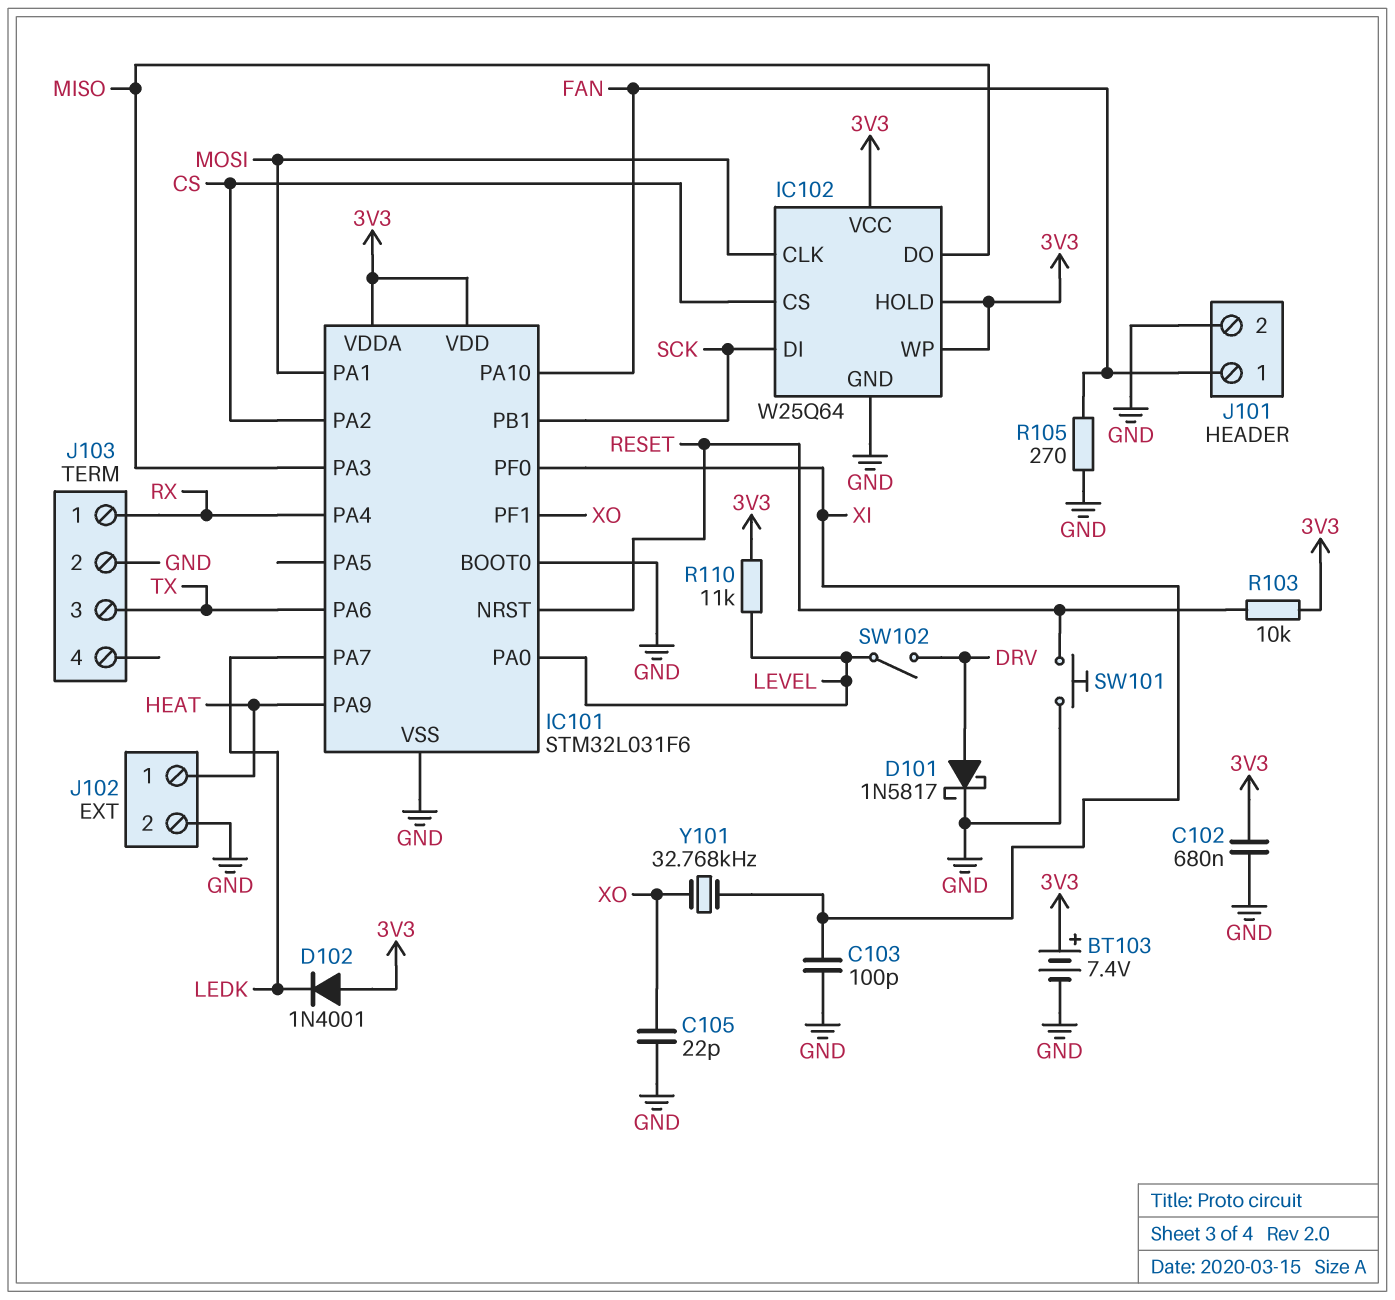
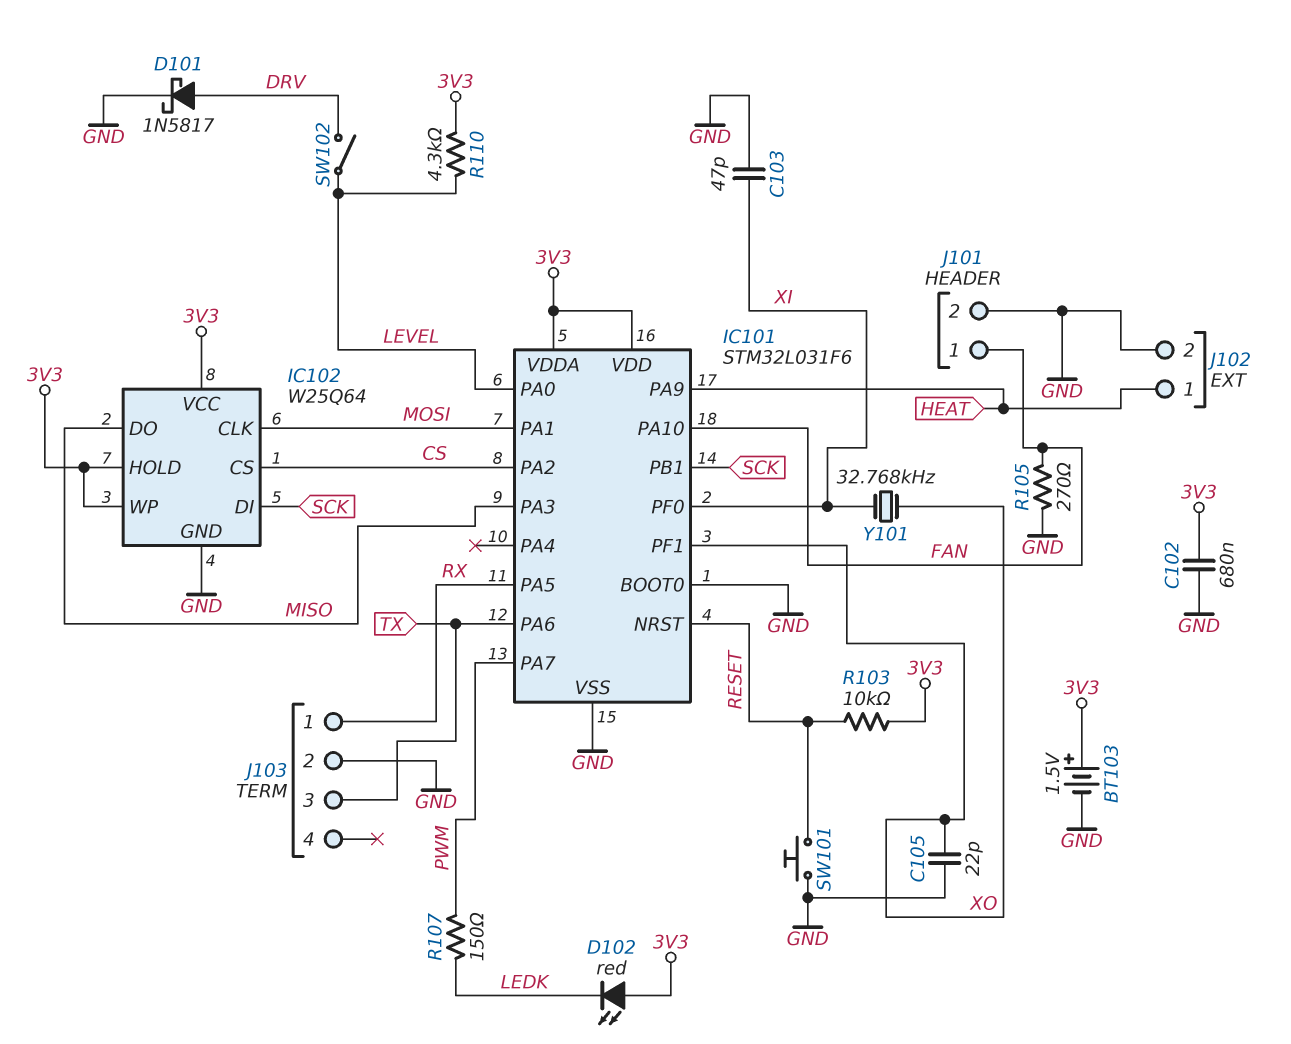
BT103: 7.4V (plus 3V3, minus GND) -> 1.5V (plus 3V3, minus GND)
C103: 100pF (GND, XI) -> 47pF (GND, XI)
D102: diode 1N4001 (A 3V3, K LEDK) -> LED red (A 3V3, K LEDK)
IC101 pin PA4: RX -> none
IC101 pin PA5: none -> RX
IC101 pin PA7: LEDK -> PWM
R107: none -> 150 (LEDK, PWM)
R110: 11k (3V3, LEVEL) -> 4.3k (3V3, LEVEL)

